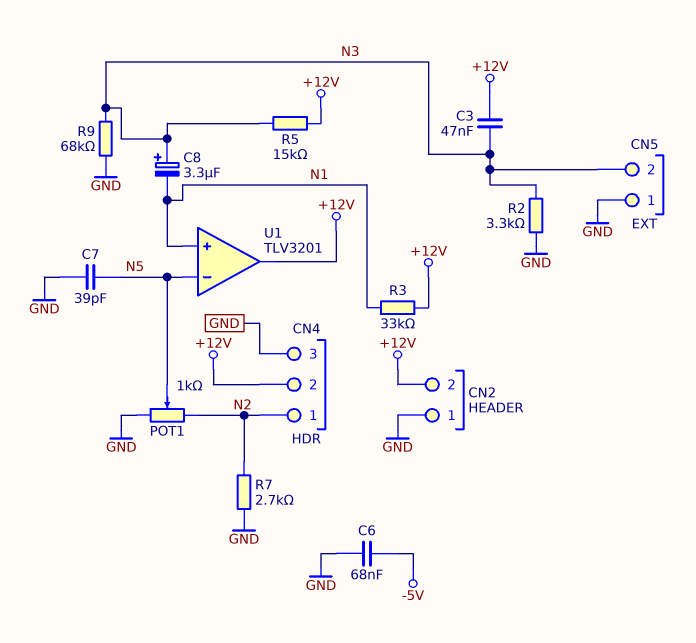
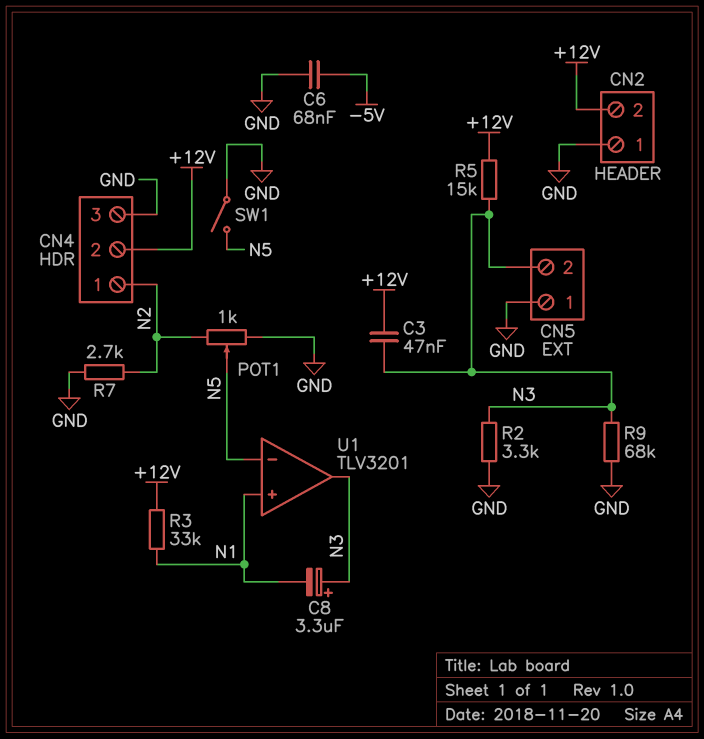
C7: 39pF (GND, N5) -> none
SW1: none -> switch (GND, N5)
U1 pin out: +12V -> N3

